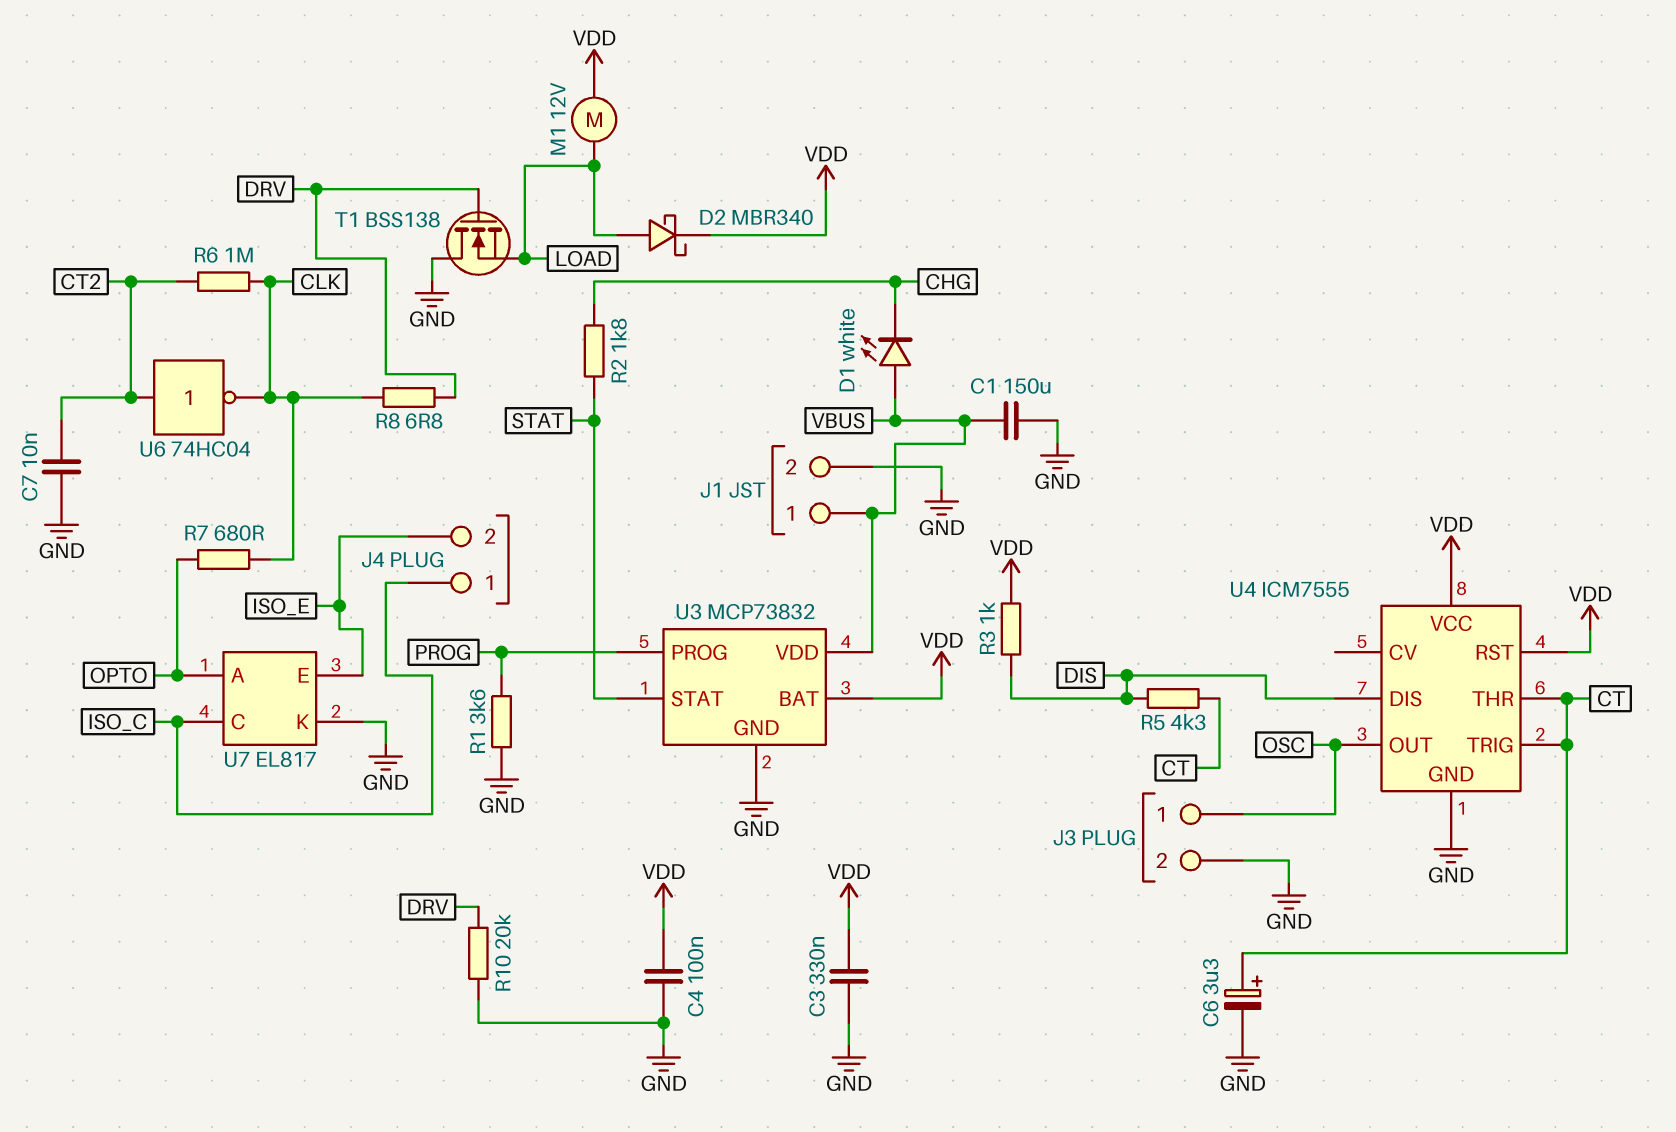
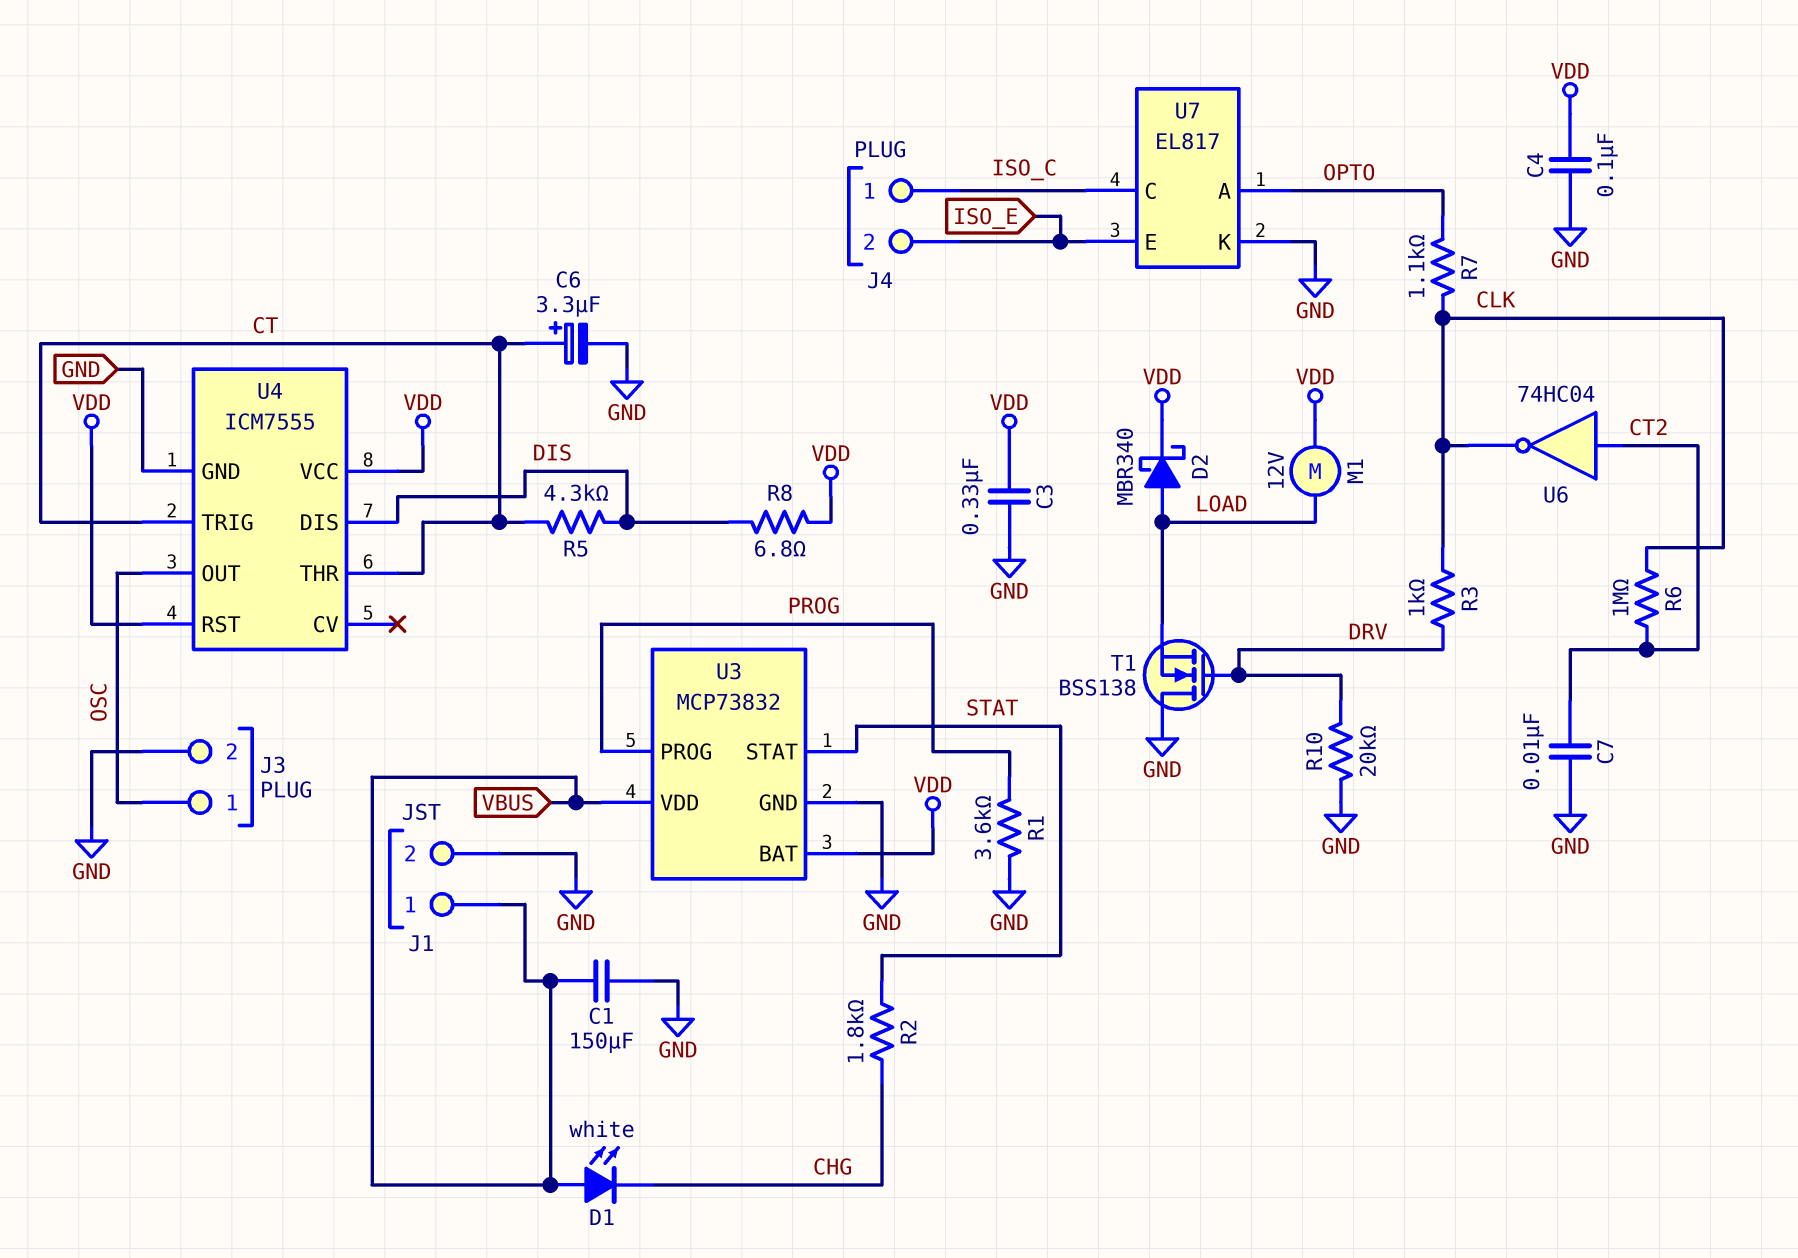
R3: 1k (DIS, VDD) -> 1k (CLK, DRV)
R7: 680 (CLK, OPTO) -> 1.1k (CLK, OPTO)
R8: 6.8 (CLK, DRV) -> 6.8 (DIS, VDD)

